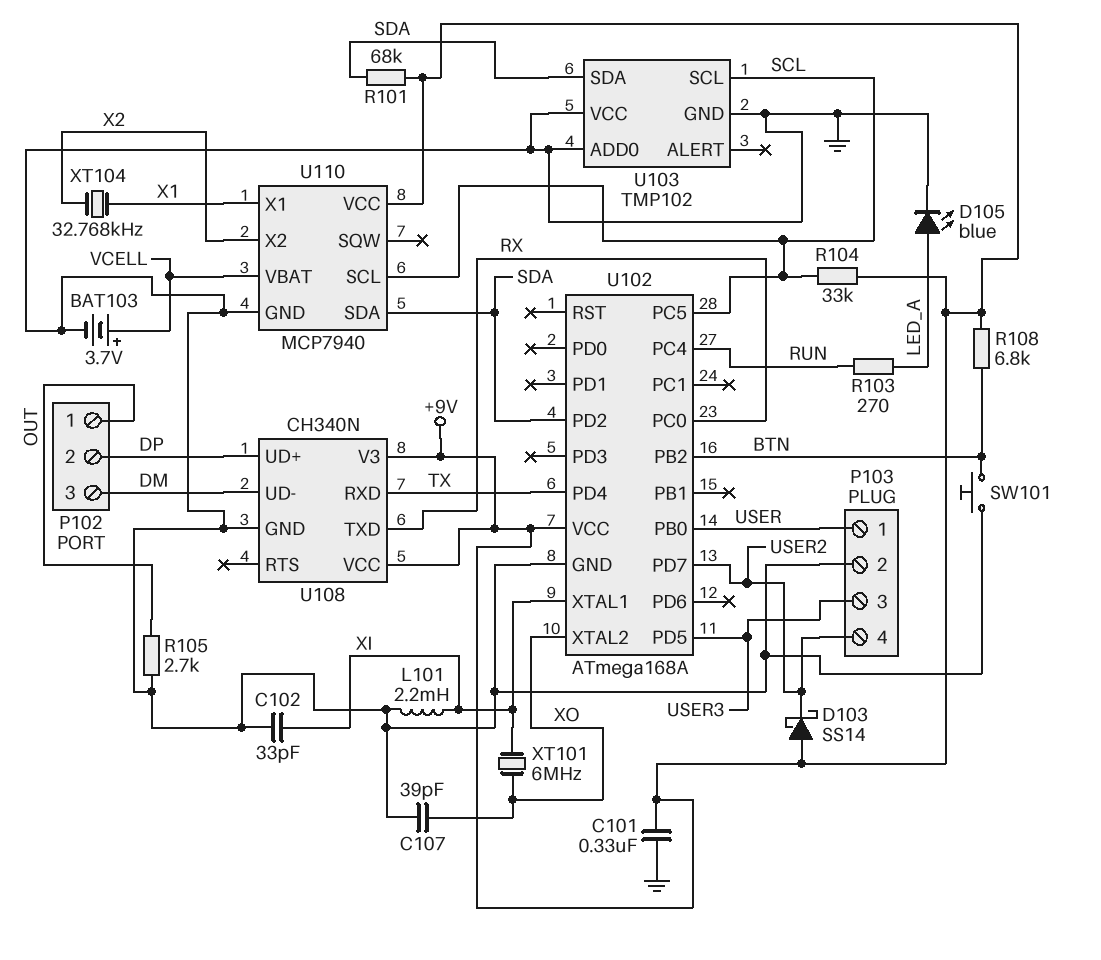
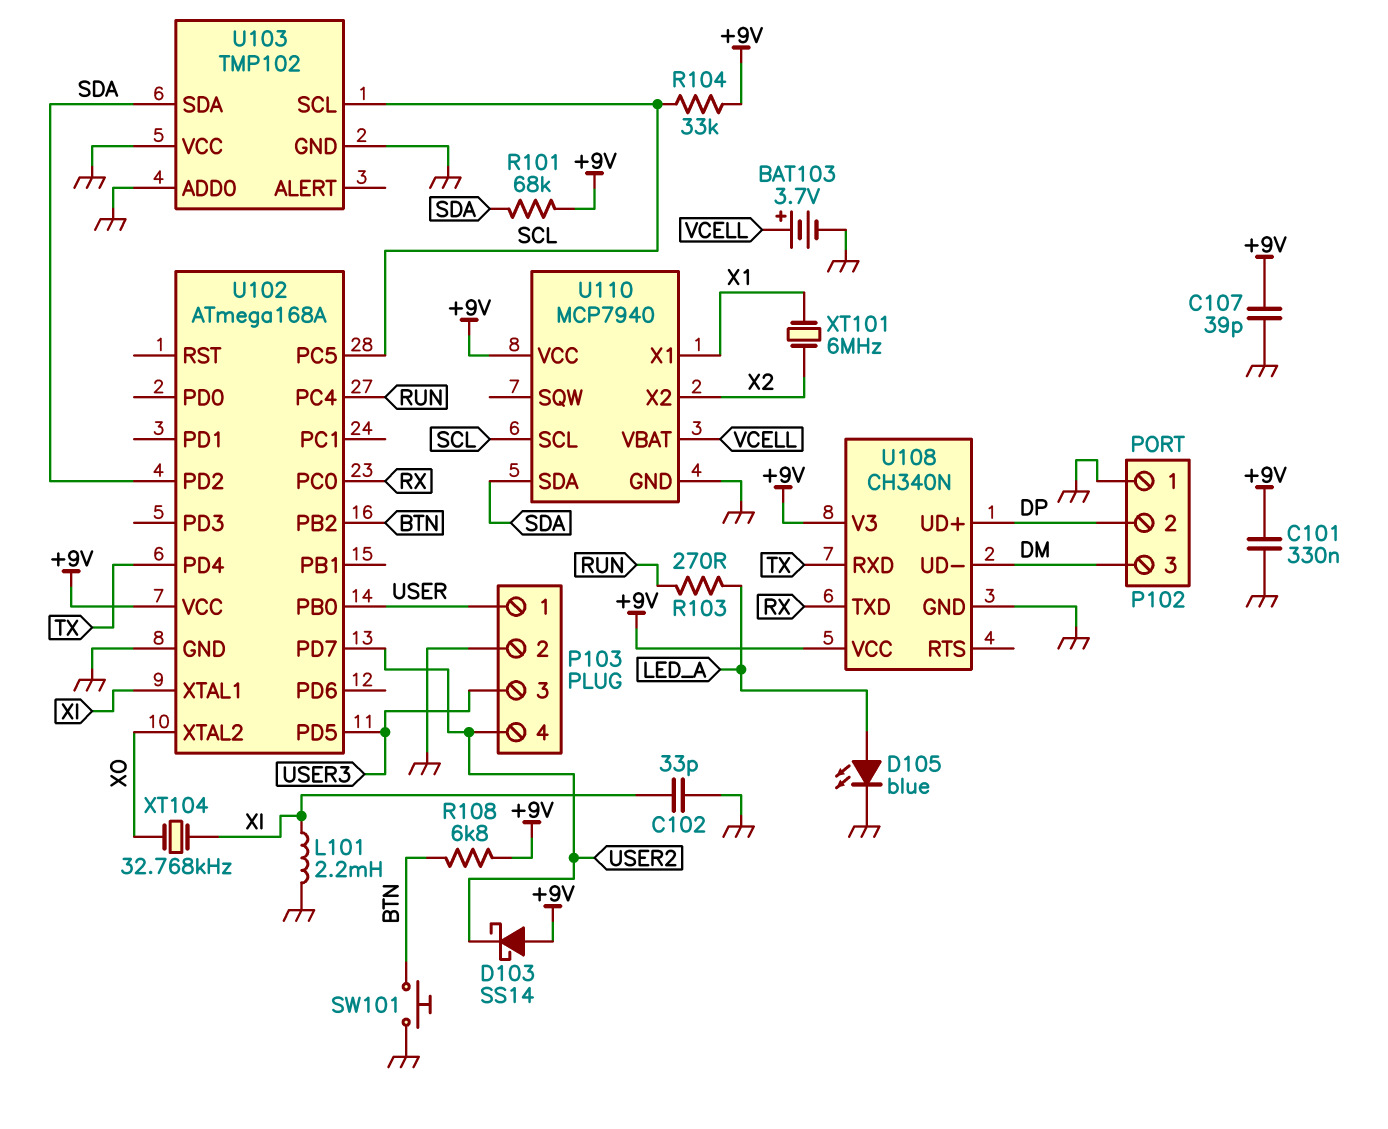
C107: 39pF (GND, XO) -> 39pF (+9V, GND)
P102 pin 1: OUT -> GND
R105: 2.7k (GND, OUT) -> none
XT101: 6MHz (XI, XO) -> 6MHz (X1, X2)
XT104: 32.768kHz (X1, X2) -> 32.768kHz (XI, XO)

